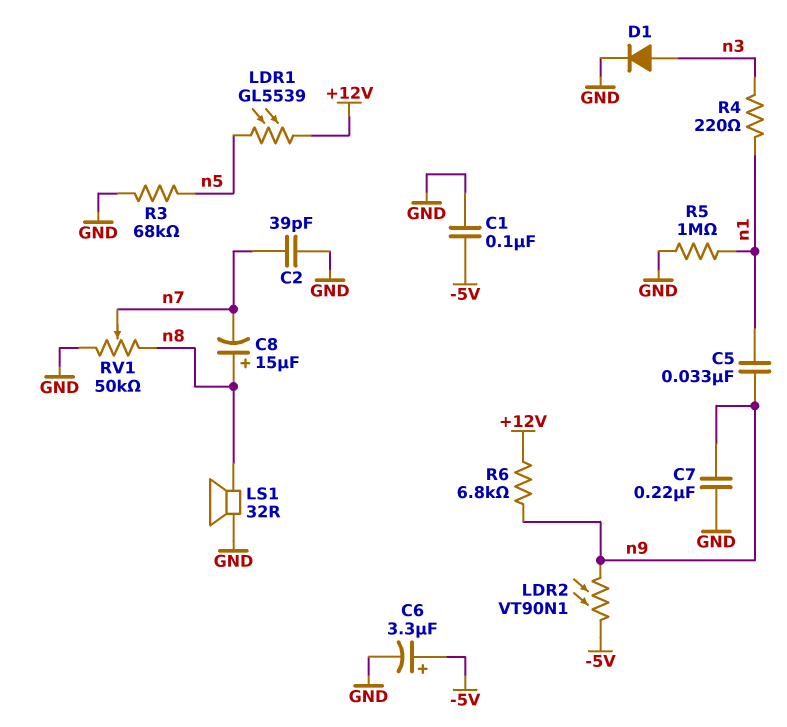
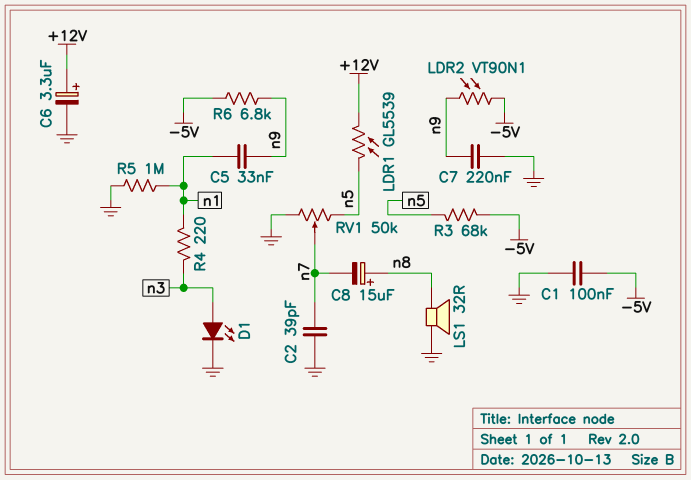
C6: 3.3uF (plus -5V, minus GND) -> 3.3uF (plus +12V, minus GND)
D1: diode (A n3, K GND) -> LED (A n3, K GND)
R3: 68k (GND, n5) -> 68k (-5V, n5)
R6: 6.8k (+12V, n9) -> 6.8k (-5V, n9)
RV1: 50k (GND, n8, wiper n7) -> 50k (GND, n5, wiper n7)

